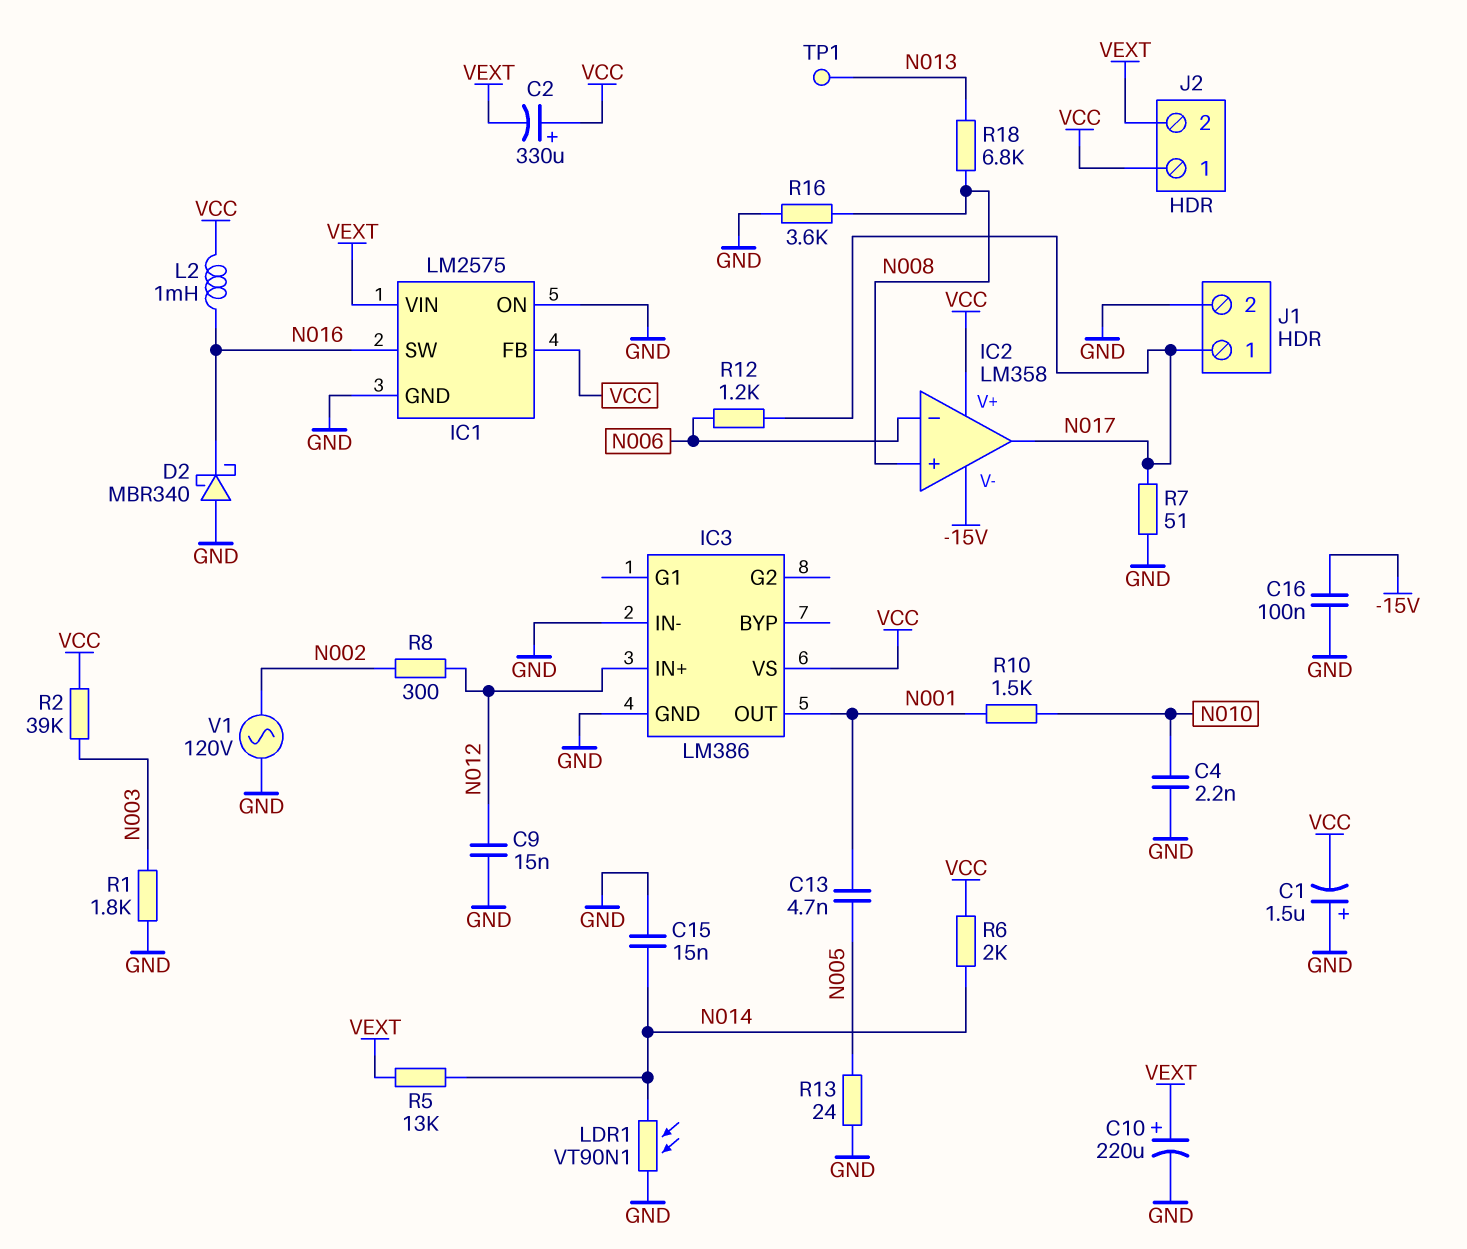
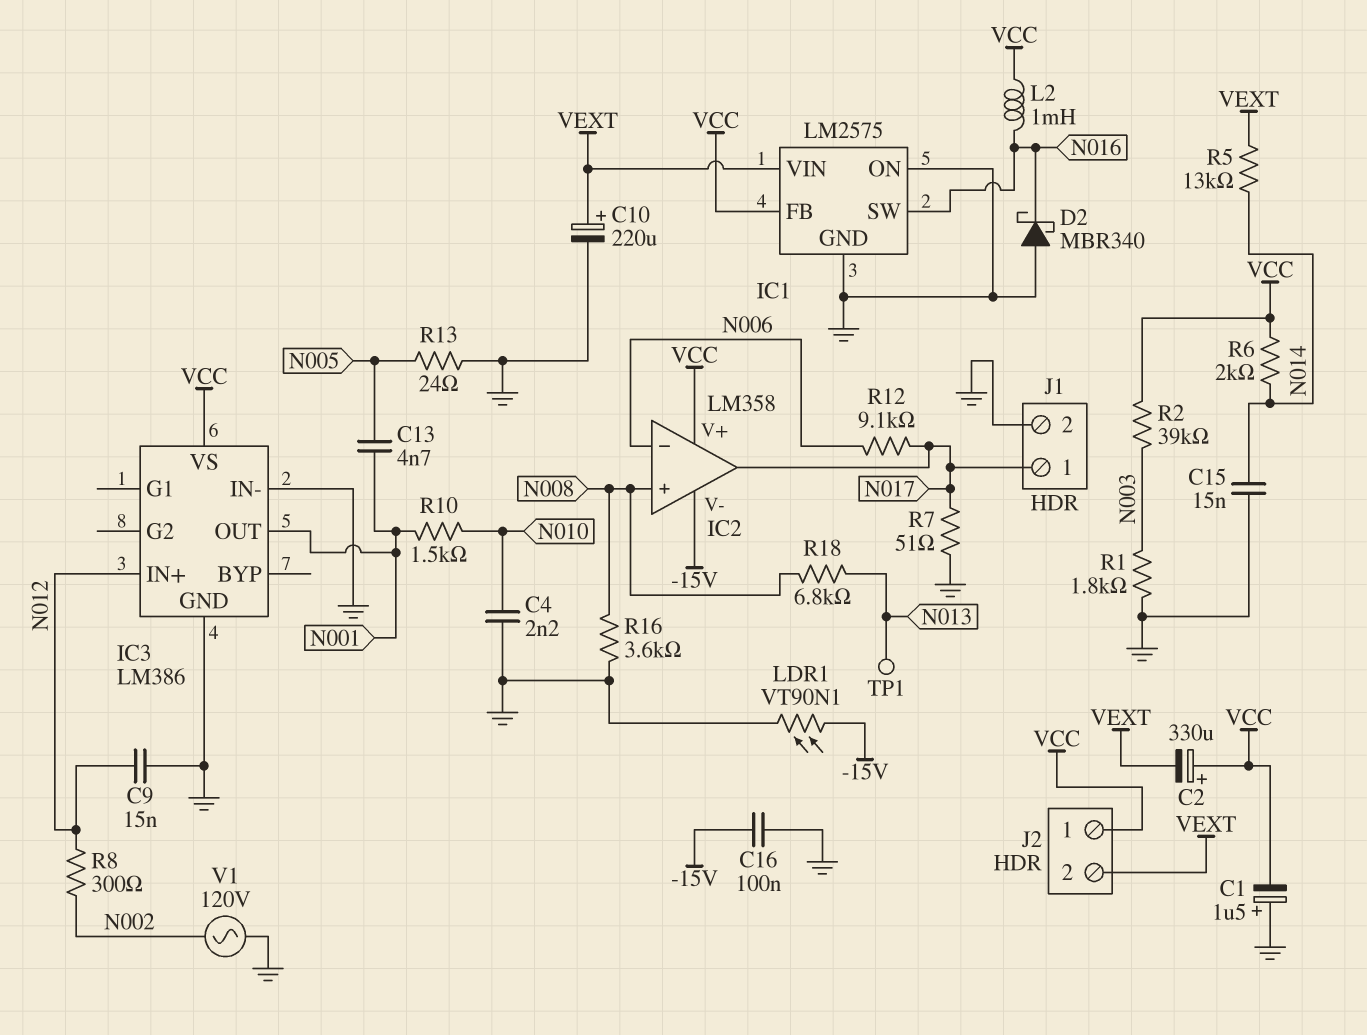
LDR1: VT90N1 (GND, N014) -> VT90N1 (-15V, GND)
R12: 1.2k (N006, N017) -> 9.1k (N006, N017)

